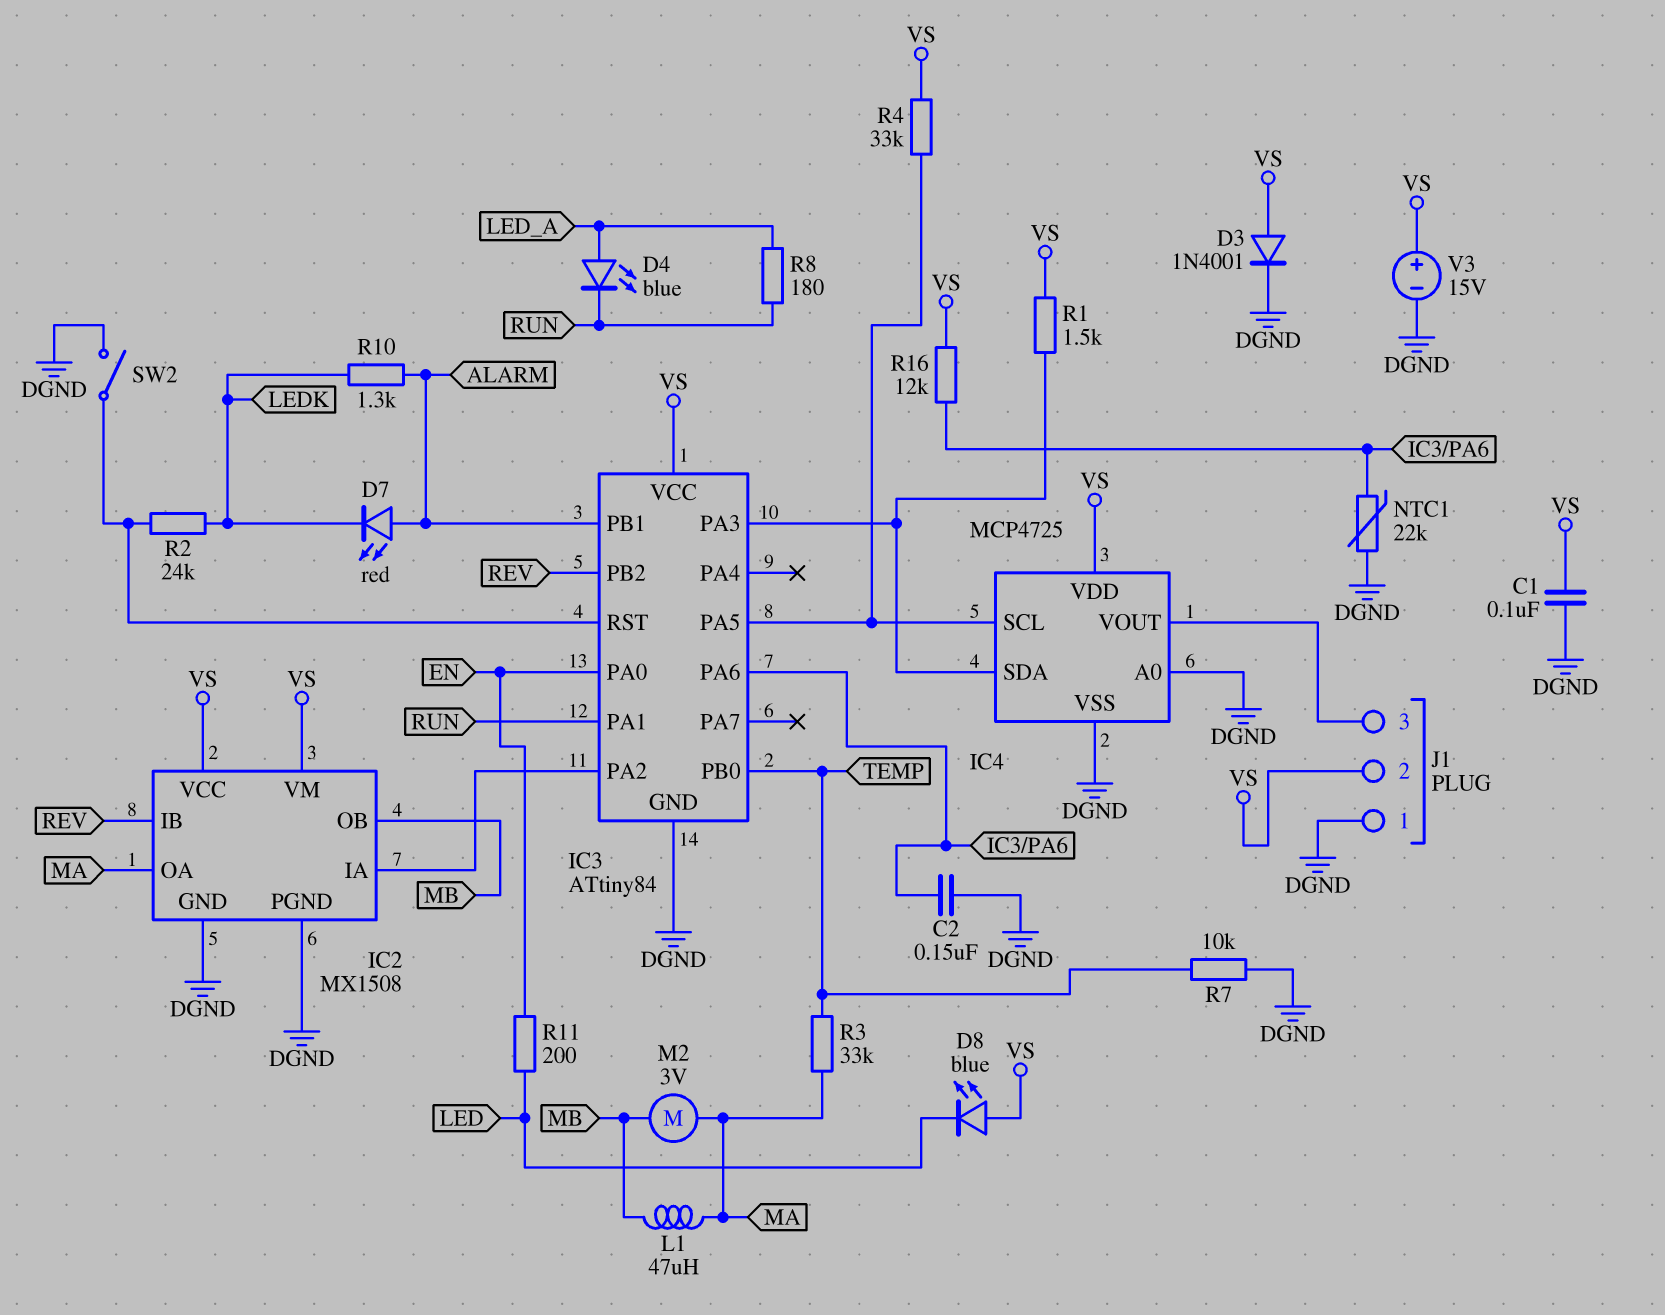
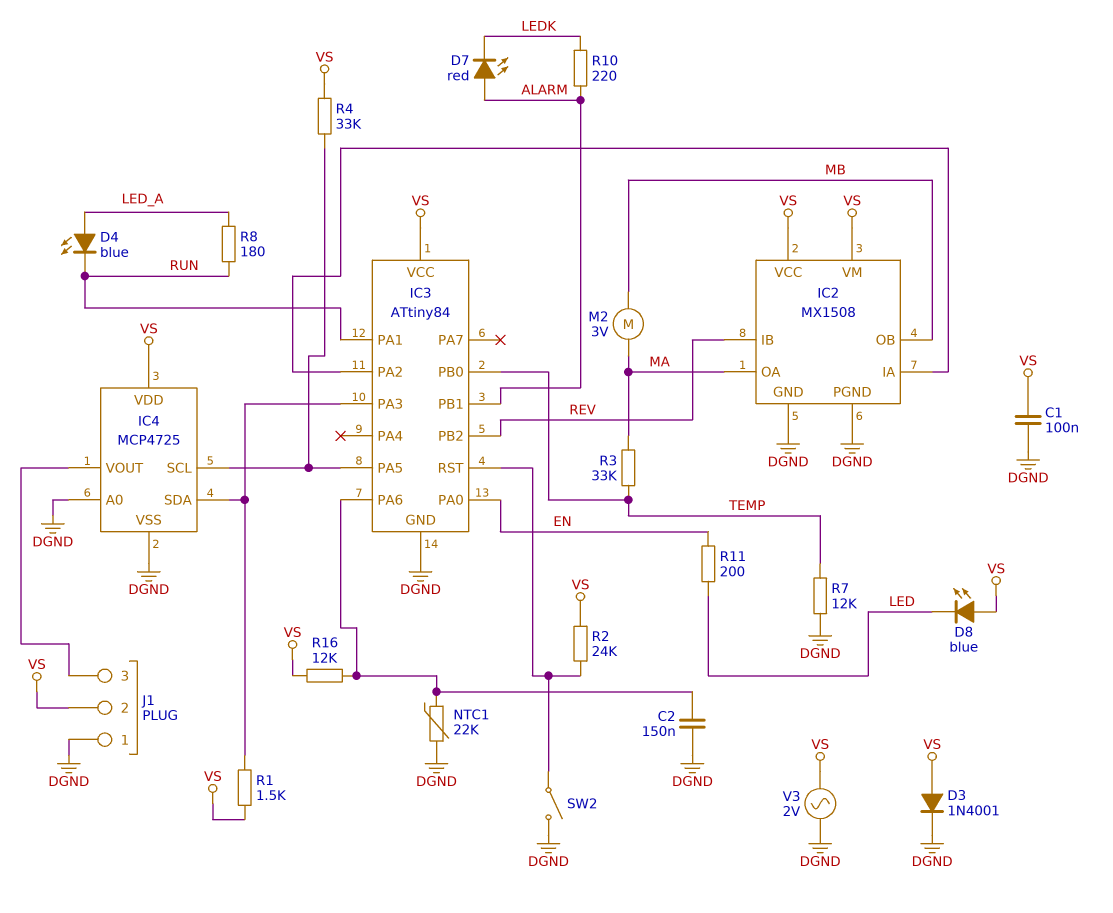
L1: 47uH (MA, MB) -> none
R2: 24k (IC3/RST, LEDK) -> 24k (IC3/RST, VS)
R7: 10k (DGND, TEMP) -> 12k (DGND, TEMP)
R10: 1.3k (ALARM, LEDK) -> 220 (ALARM, LEDK)
V3: 15V (plus VS, minus DGND) -> AC 2V (DGND, VS)

